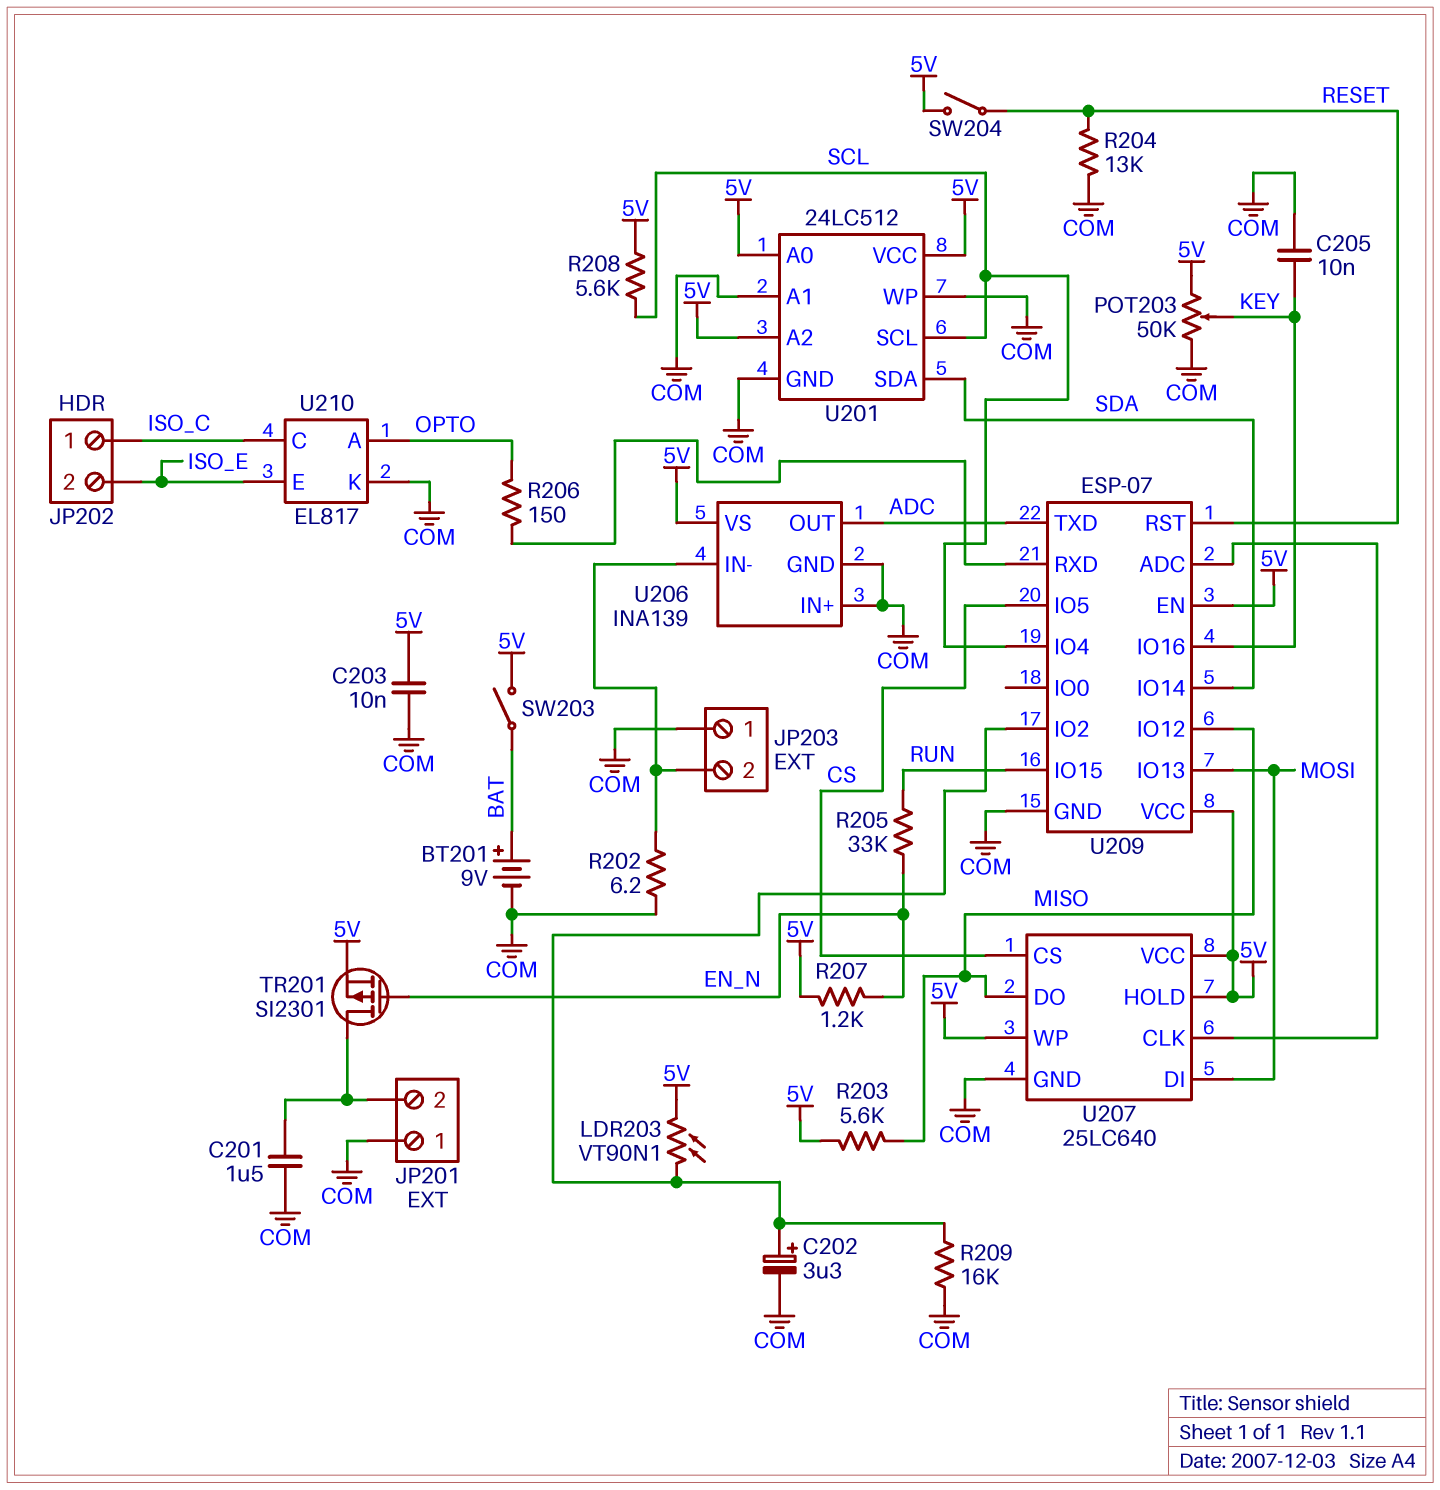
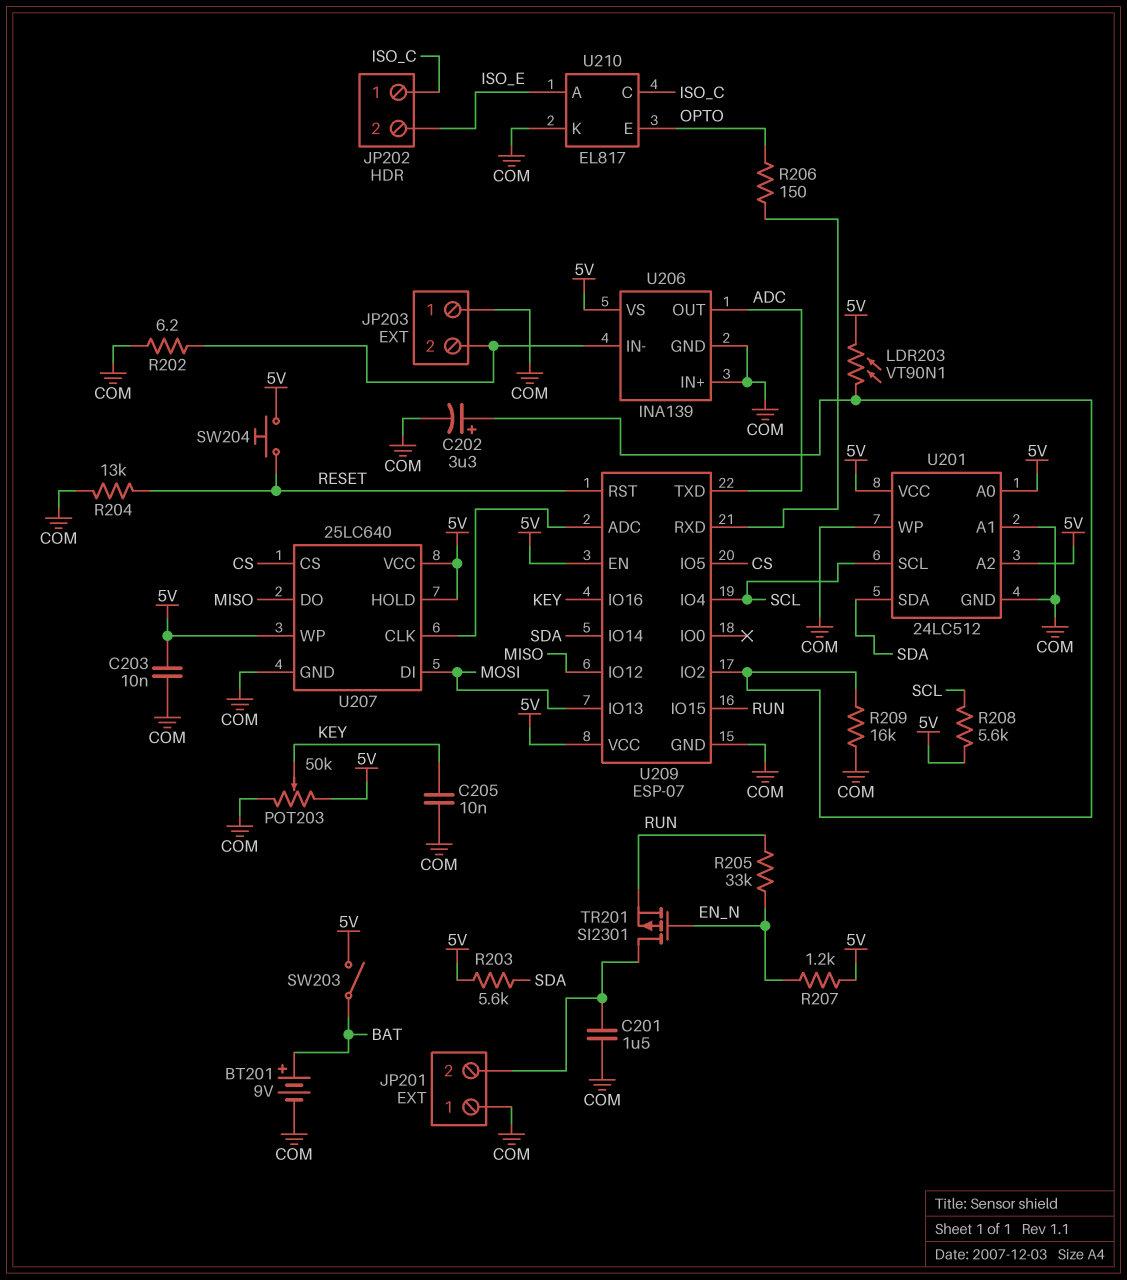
R203: 5.6k (5V, MISO) -> 5.6k (5V, SDA)
SW204: switch (5V, RESET) -> button (5V, RESET)
TR201: PMOS SI2301 (G EN_N, D JP201/2, S 5V) -> PMOS SI2301 (G EN_N, D JP201/2, S RUN)
U210 pin A: OPTO -> ISO_E
U210 pin E: ISO_E -> OPTO

